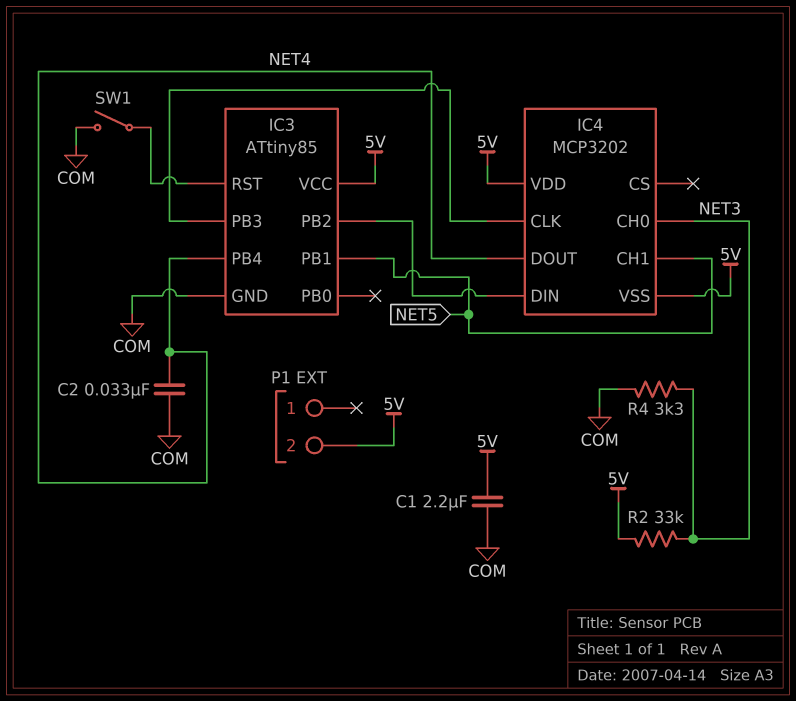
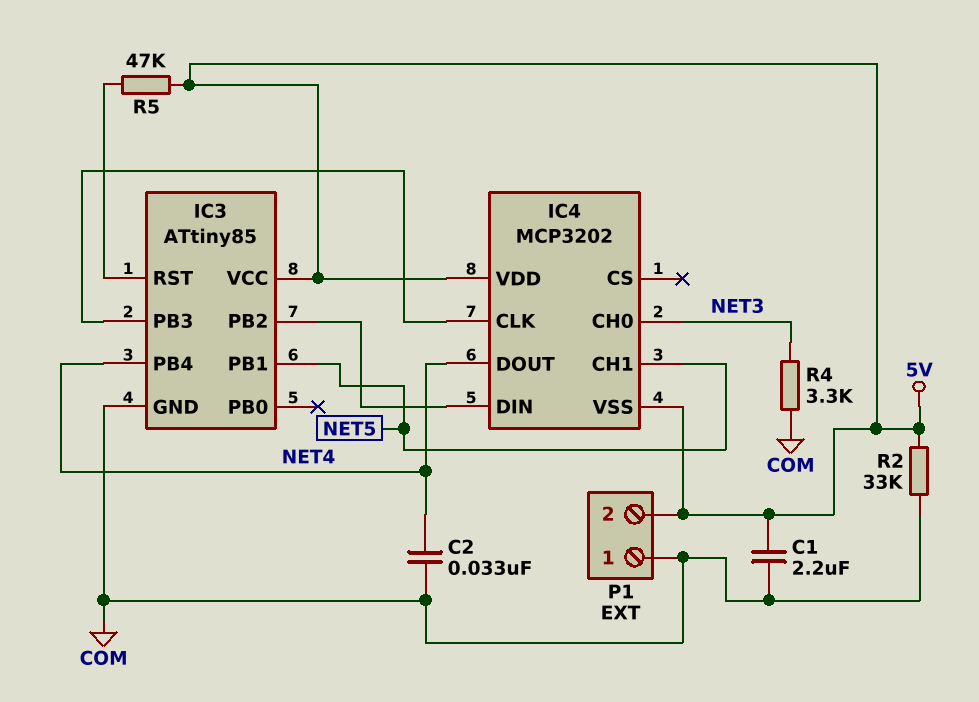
P1 pin 1: none -> COM
R2: 33k (5V, NET3) -> 33k (5V, COM)
R5: none -> 47k (5V, IC3/RST)
SW1: switch (COM, IC3/RST) -> none

